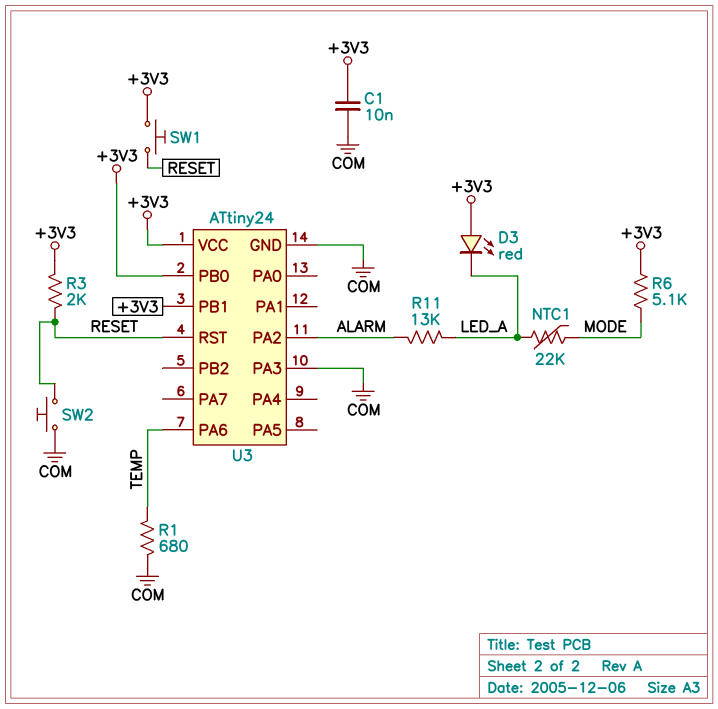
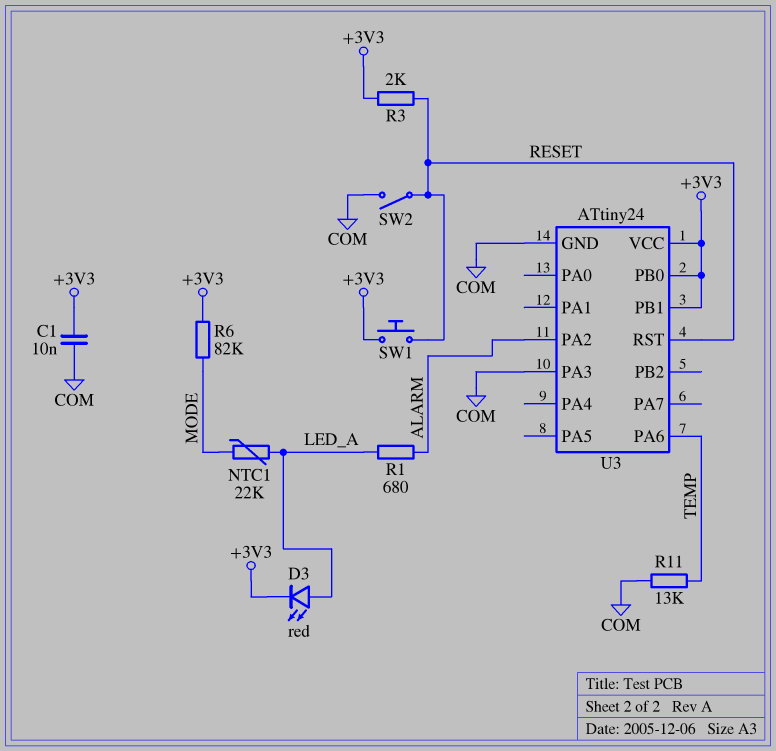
D3: LED red (A +3V3, K LED_A) -> LED red (A LED_A, K +3V3)
R1: 680 (COM, TEMP) -> 680 (ALARM, LED_A)
R6: 5.1k (+3V3, MODE) -> 82k (+3V3, MODE)
R11: 13k (ALARM, LED_A) -> 13k (COM, TEMP)
SW2: button (COM, RESET) -> switch (COM, RESET)

